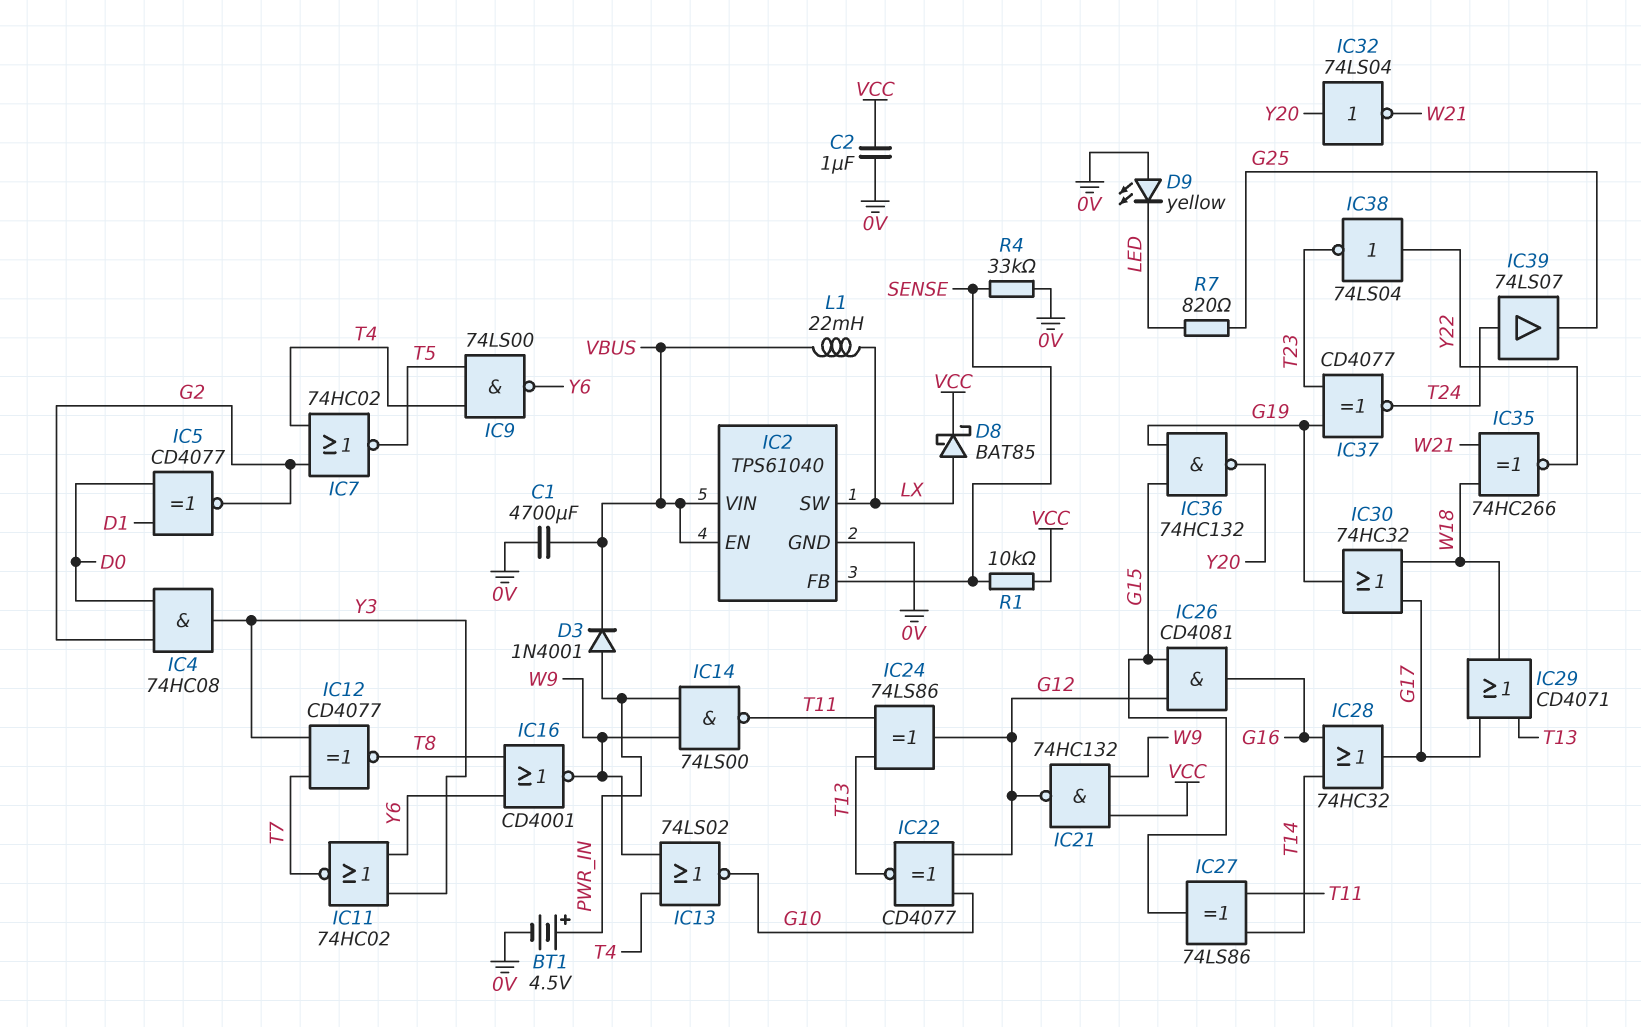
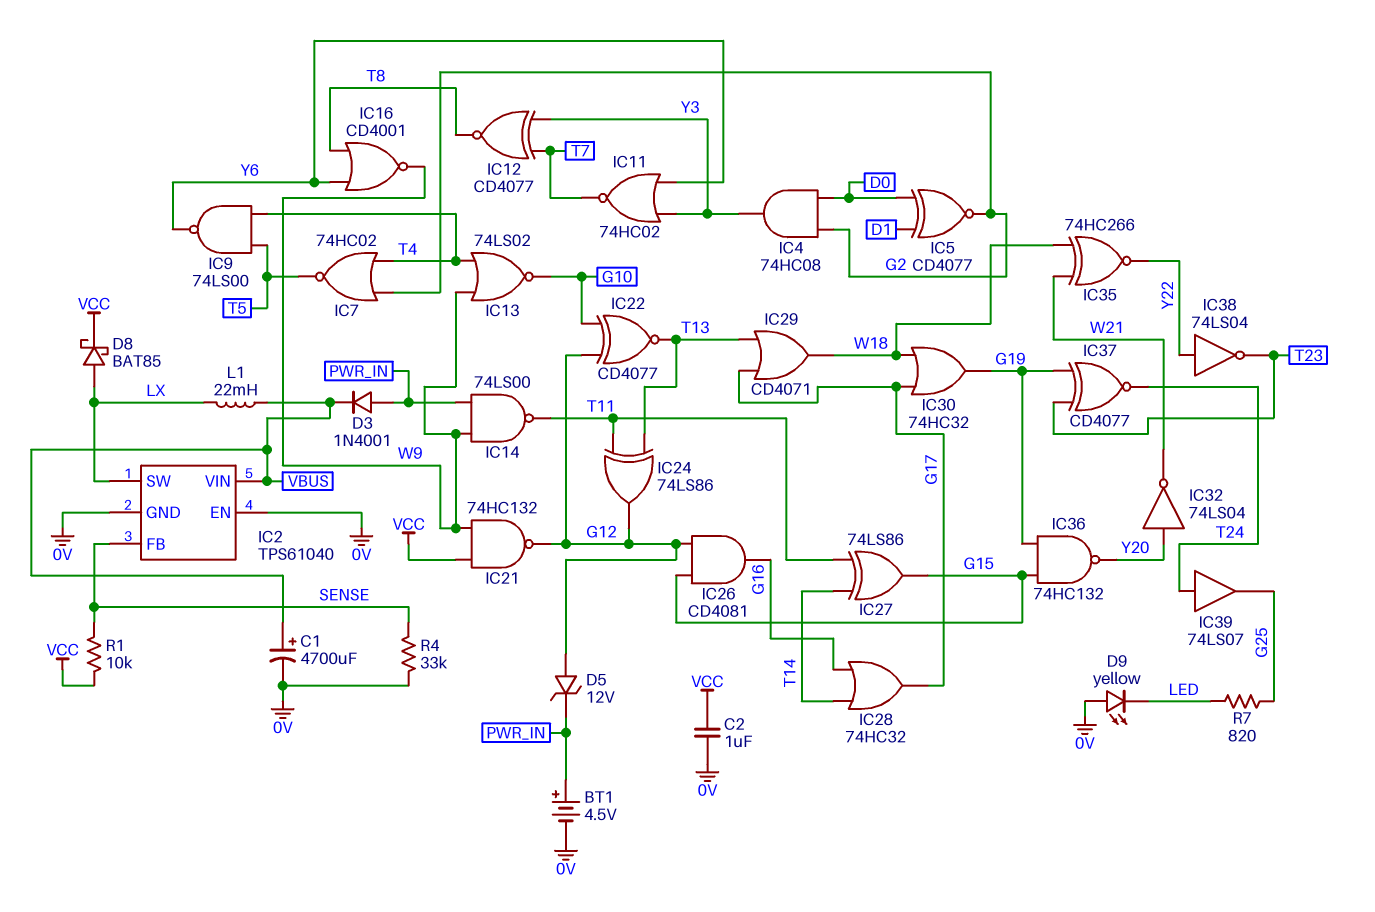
C1: 4700uF (0V, VBUS) -> 4700uF (plus VBUS, minus 0V)
D5: none -> zener 12V (A G12, K PWR_IN)
IC2 pin EN: VBUS -> 0V

